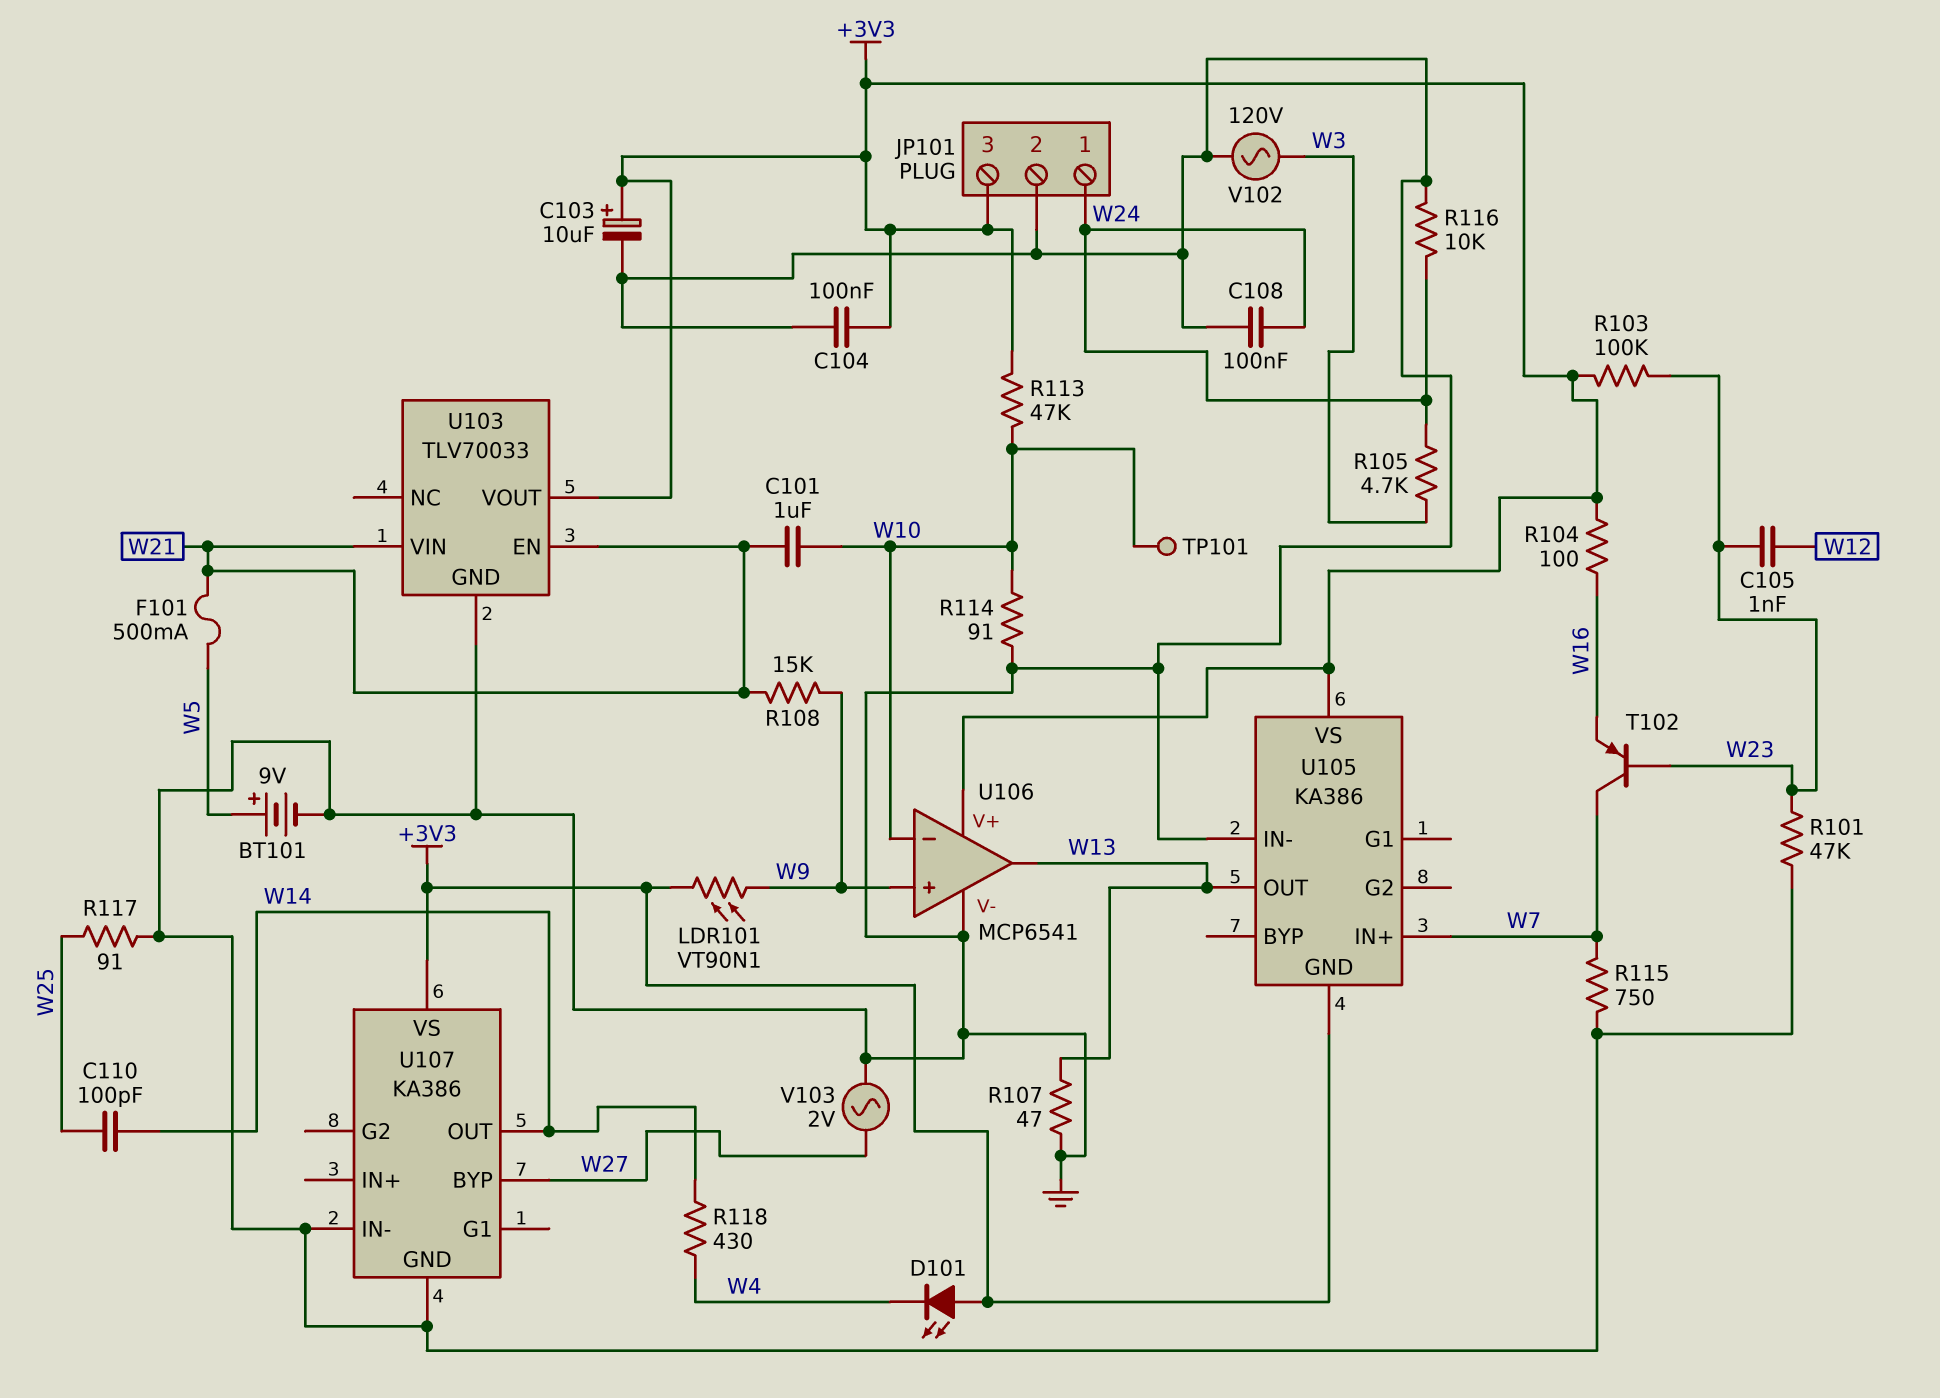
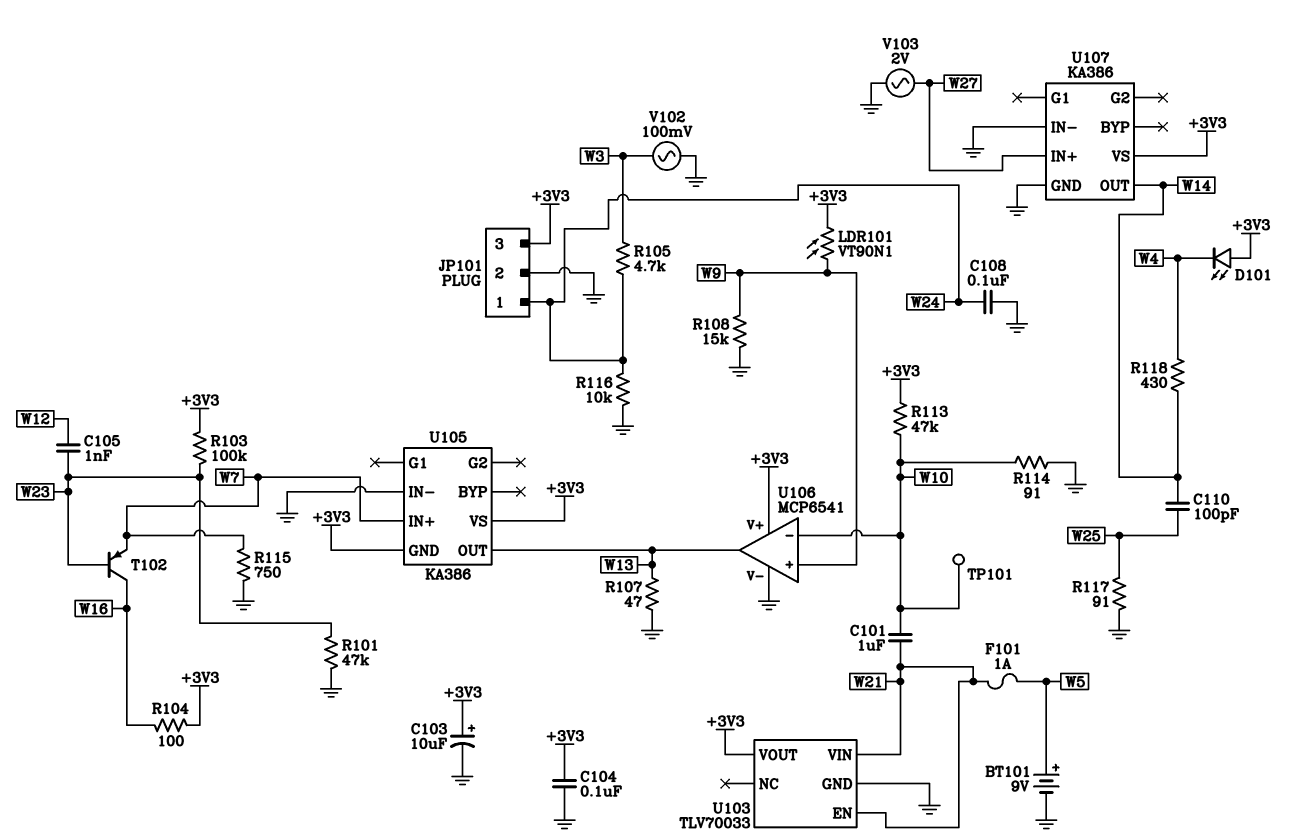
F101: 500mA (W5, W21) -> 1A (W5, W21)
R108: 15k (W9, W21) -> 15k (GND, W9)
T102: PNP (B W23, C W7, E W16) -> PNP (B W23, C W16, E W7)
U107 pin BYP: W27 -> none
U107 pin IN+: none -> W27
V102: AC 120V (GND, W3) -> AC 100mV (GND, W3)

